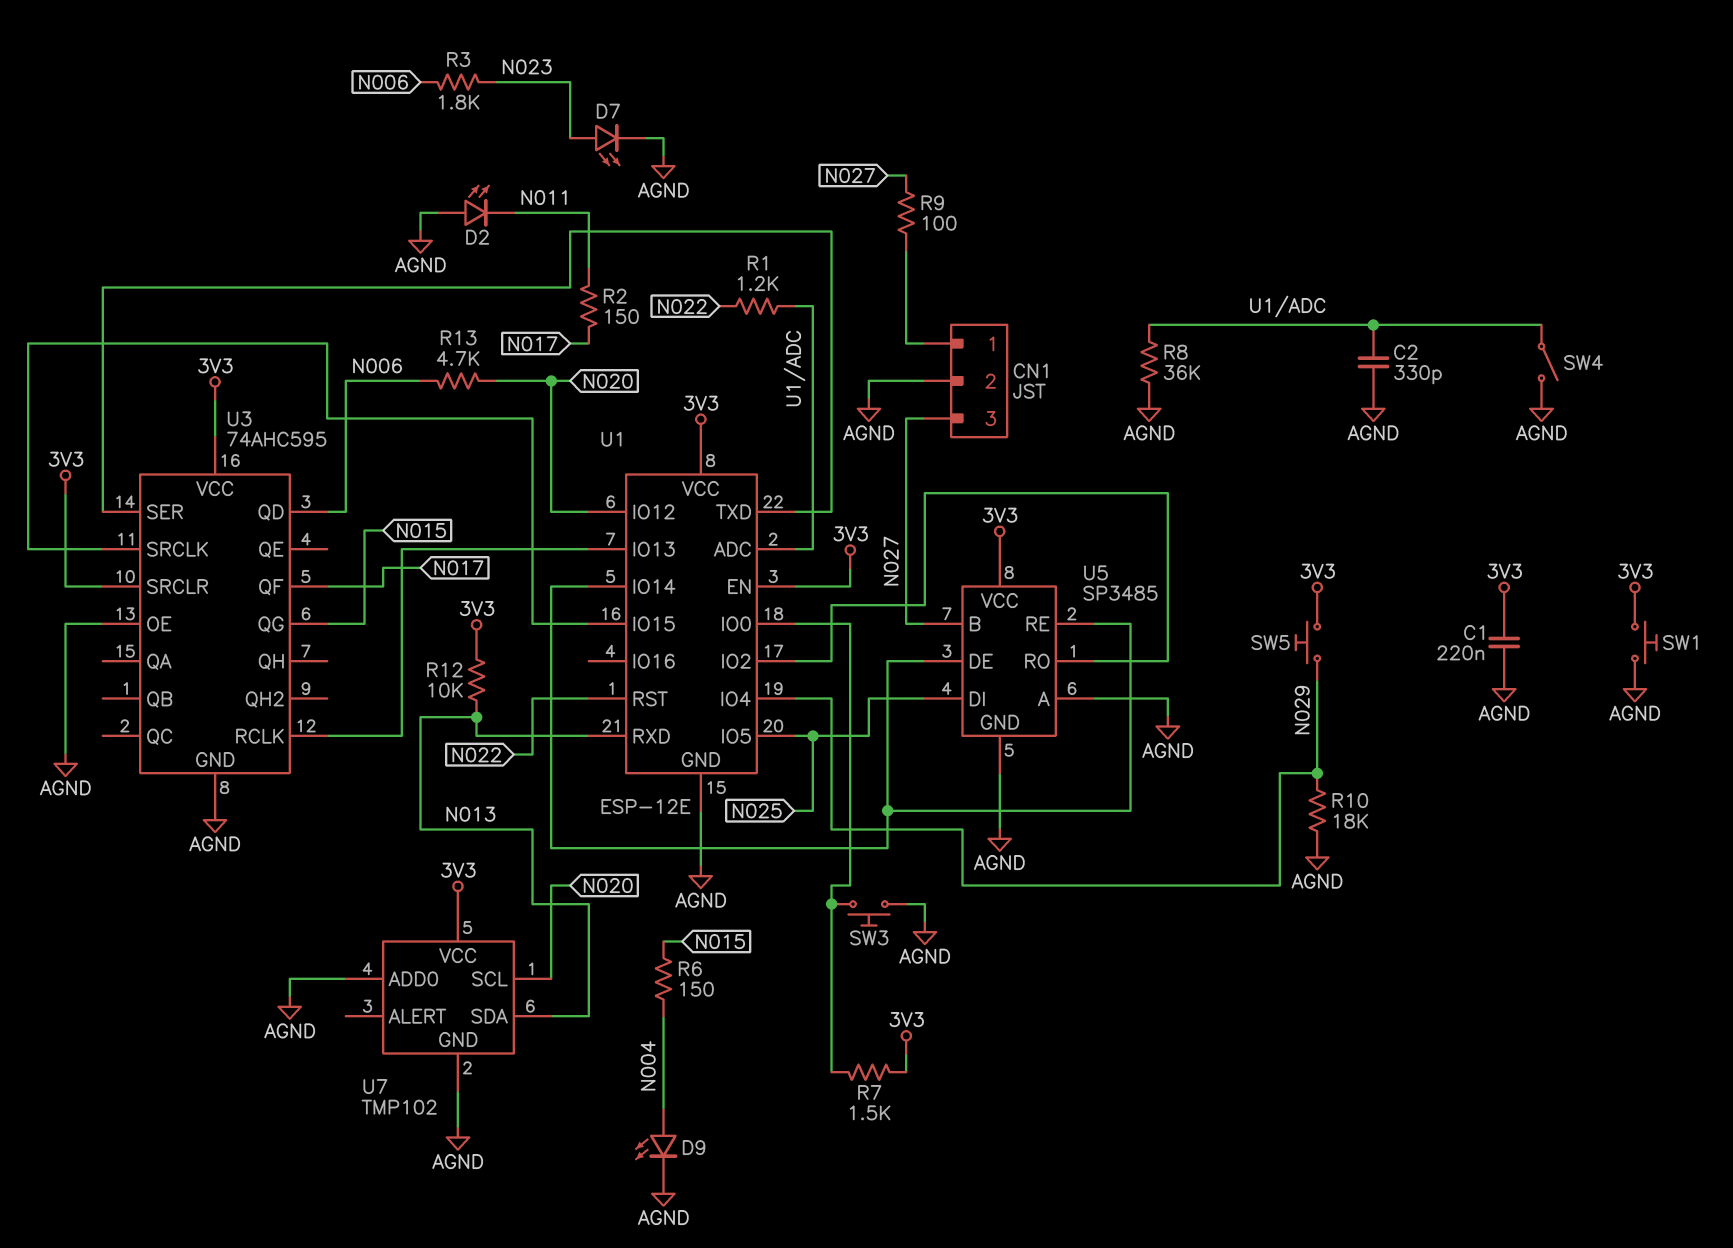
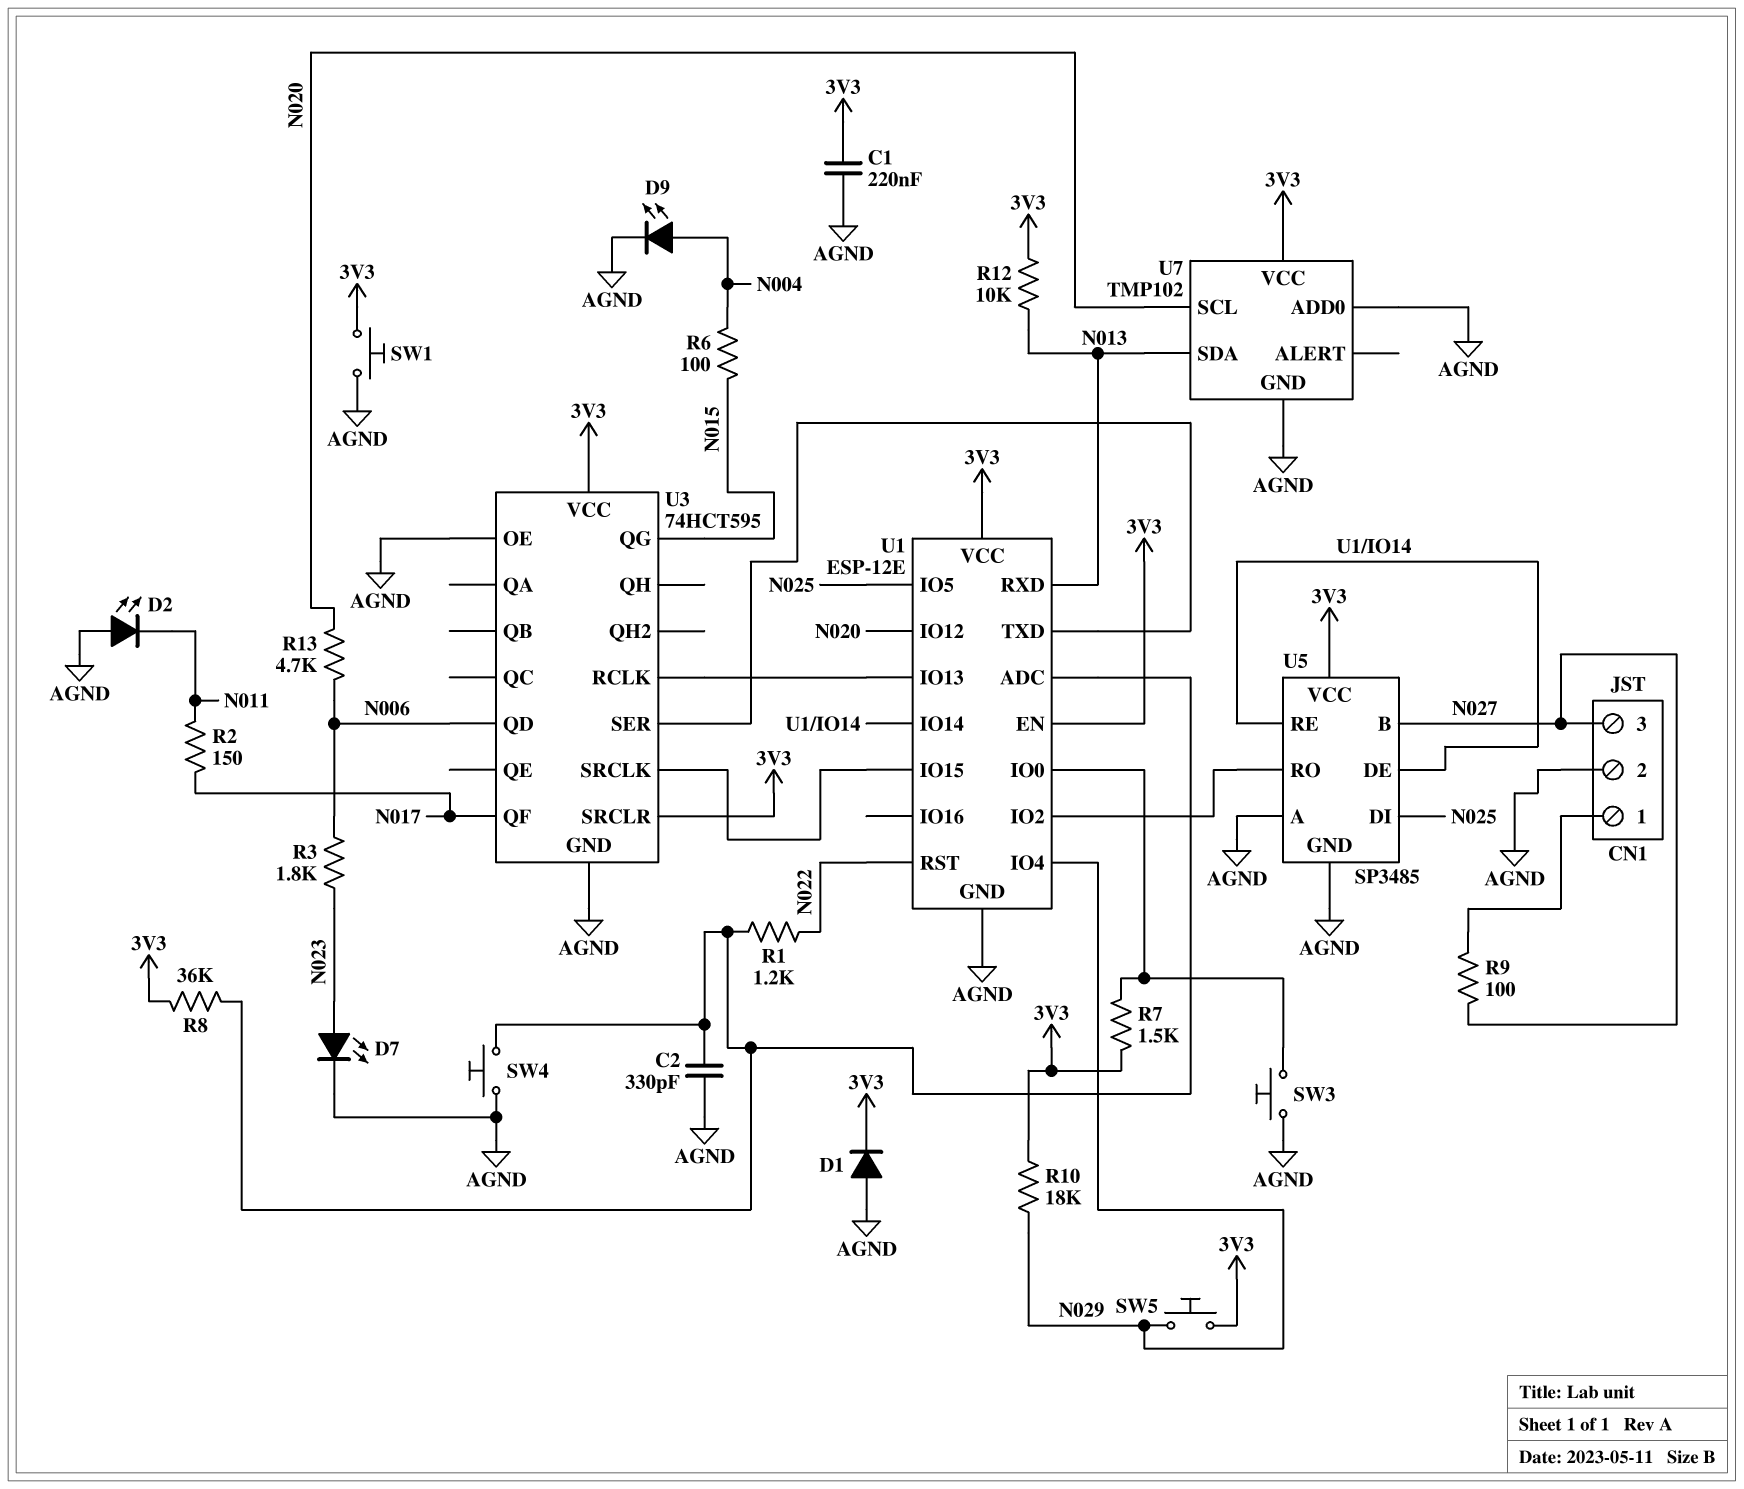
D1: none -> diode (A AGND, K 3V3)
R6: 150 (N004, N015) -> 100 (N004, N015)
R8: 36k (AGND, U1/ADC) -> 36k (3V3, U1/ADC)
R10: 18k (AGND, N029) -> 18k (3V3, N029)
SW4: switch (AGND, U1/ADC) -> button (AGND, U1/ADC)
U3: 74AHC595 -> 74HCT595

